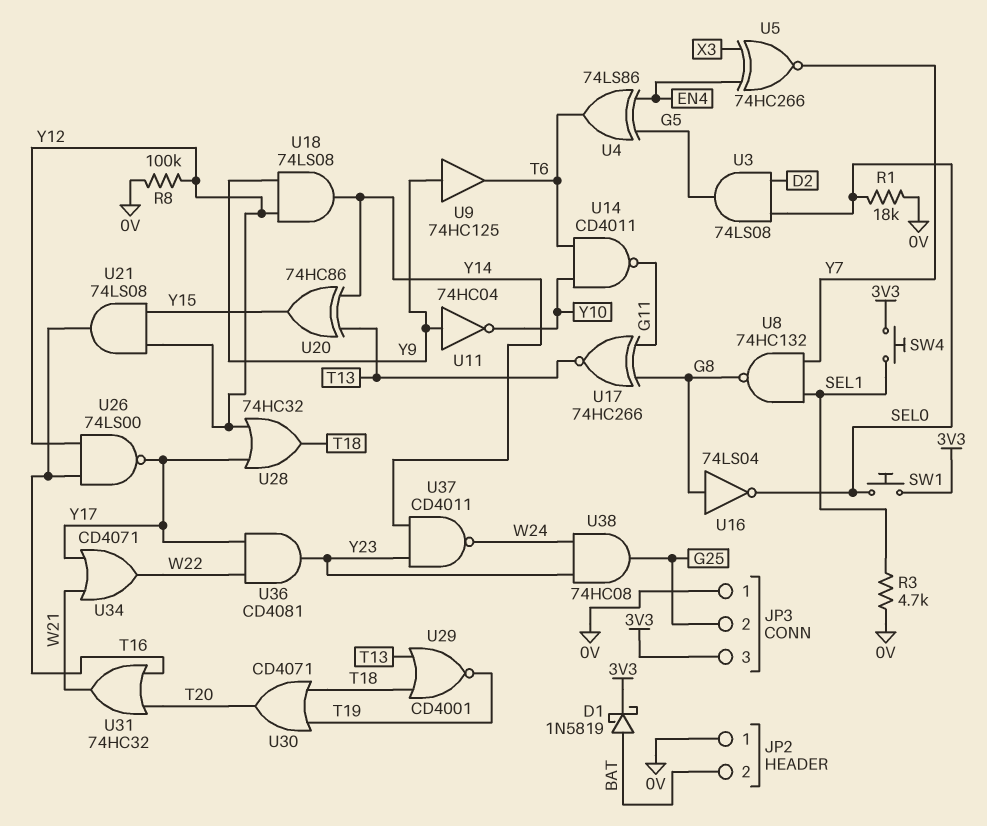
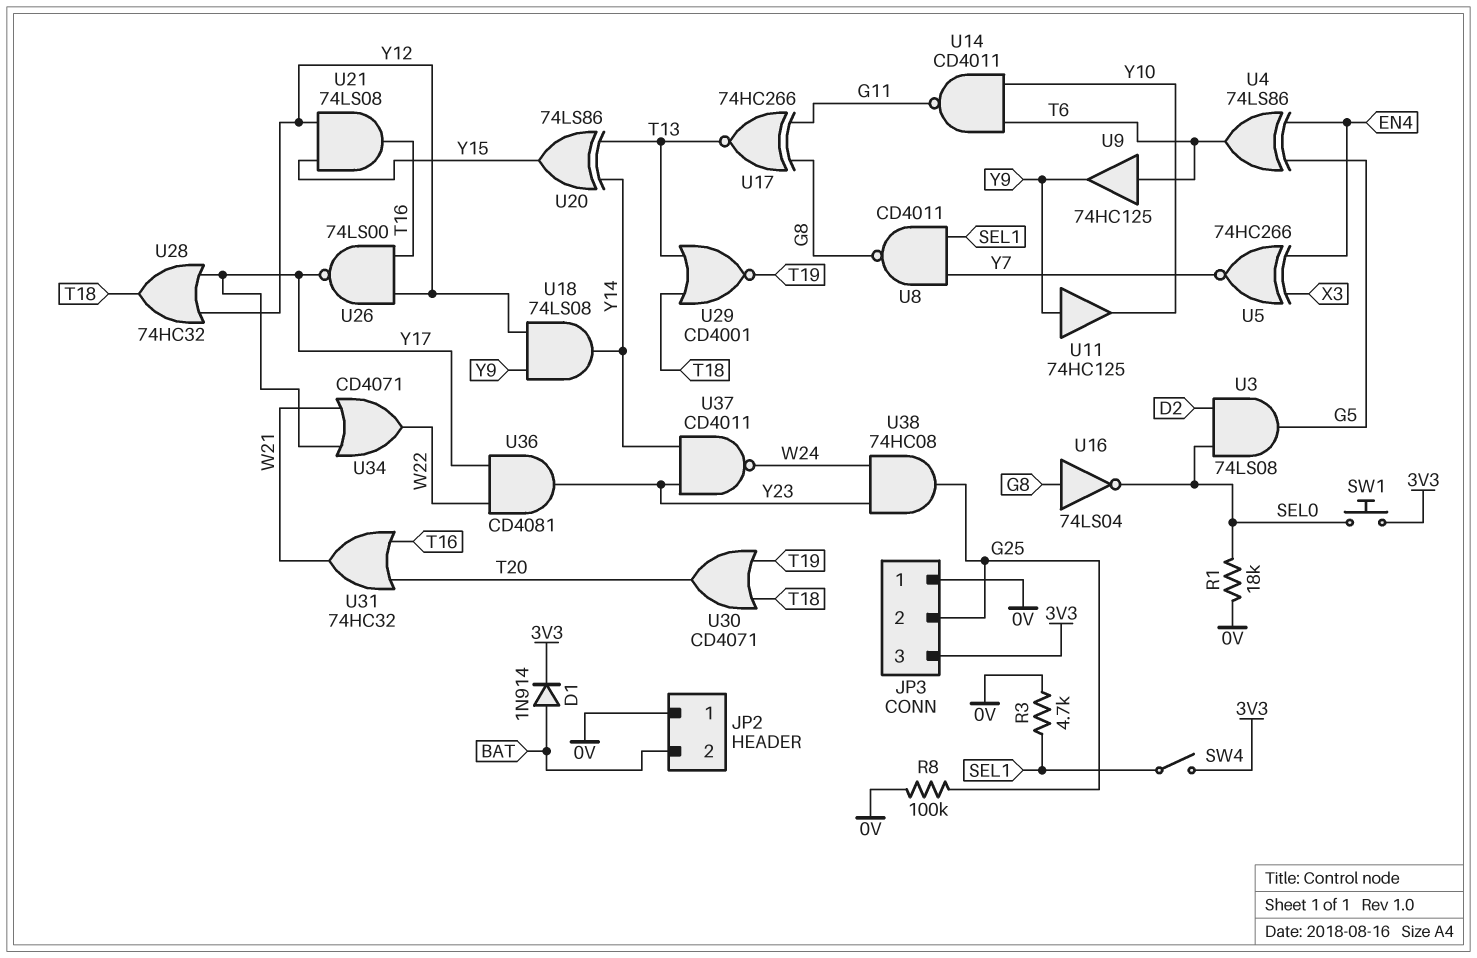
D1: schottky 1N5819 (A BAT, K 3V3) -> diode 1N914 (A BAT, K 3V3)
R8: 100k (0V, Y12) -> 100k (0V, G25)
SW4: button (3V3, SEL1) -> switch (3V3, SEL1)
U8: NAND 74HC132 (in SEL1, in Y7, out G8) -> NAND CD4011 (in SEL1, in Y7, out G8)
U9: buffer 74HC125 (in Y9, out T6) -> buffer 74HC125 (in T6, out Y9)
U11: NOT 74HC04 (in Y9, out Y10) -> buffer 74HC125 (in Y9, out Y10)
U20: XOR 74HC86 (in T13, in Y14, out Y15) -> XOR 74LS86 (in T13, in Y14, out Y15)

